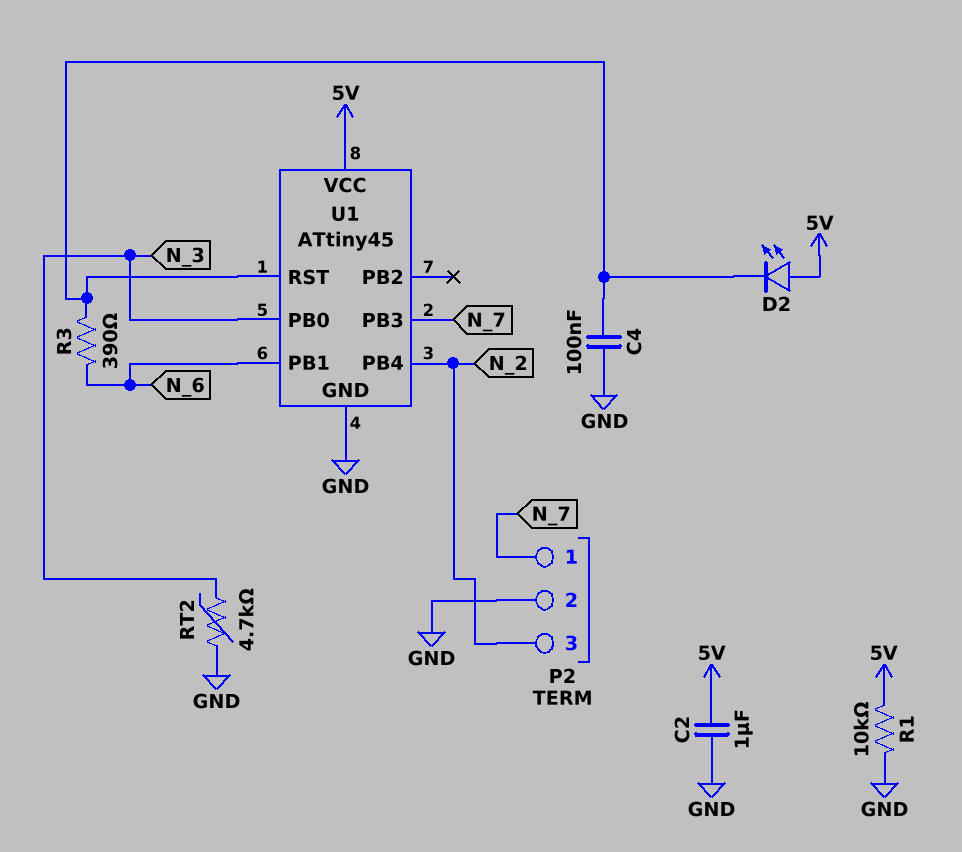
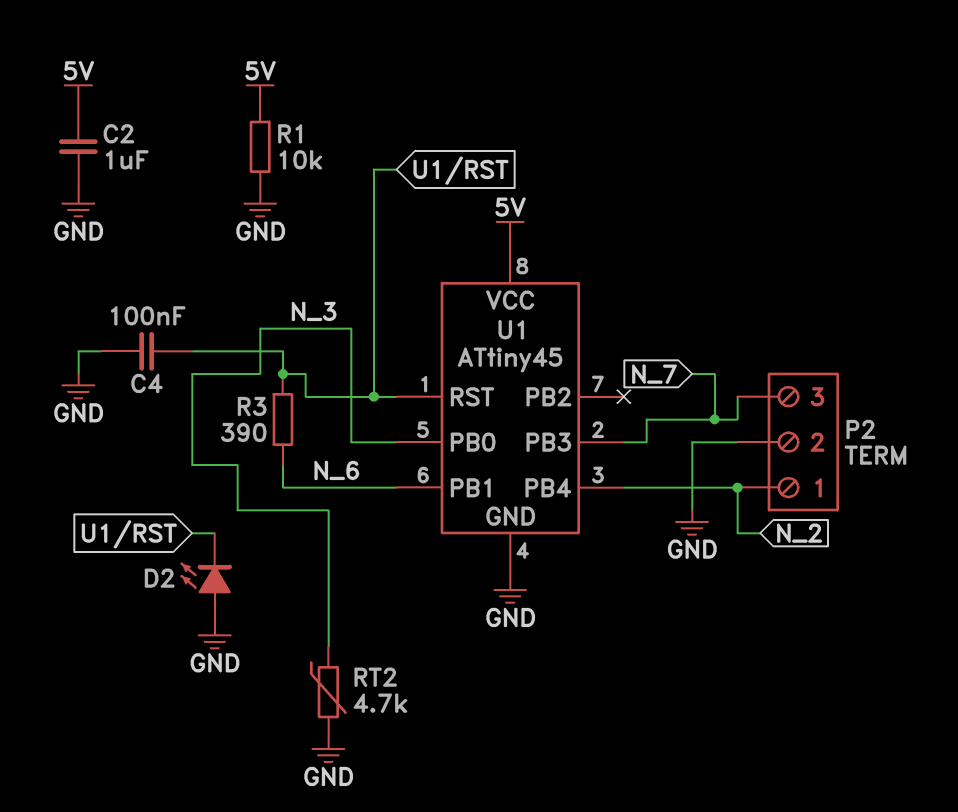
D2: LED (A 5V, K U1/RST) -> LED (A GND, K U1/RST)
P2 pin 1: N_7 -> N_2
P2 pin 3: N_2 -> N_7

